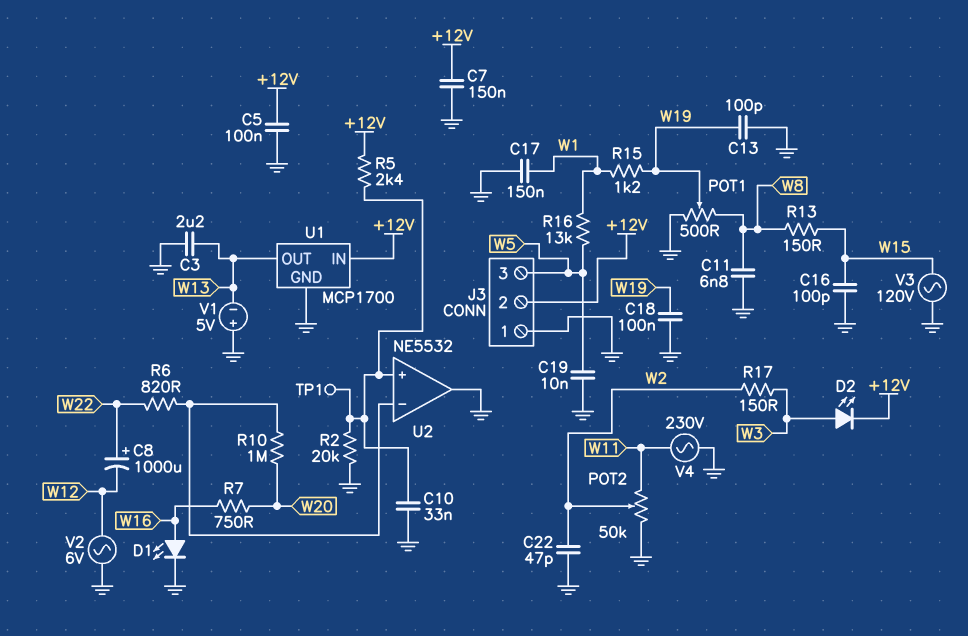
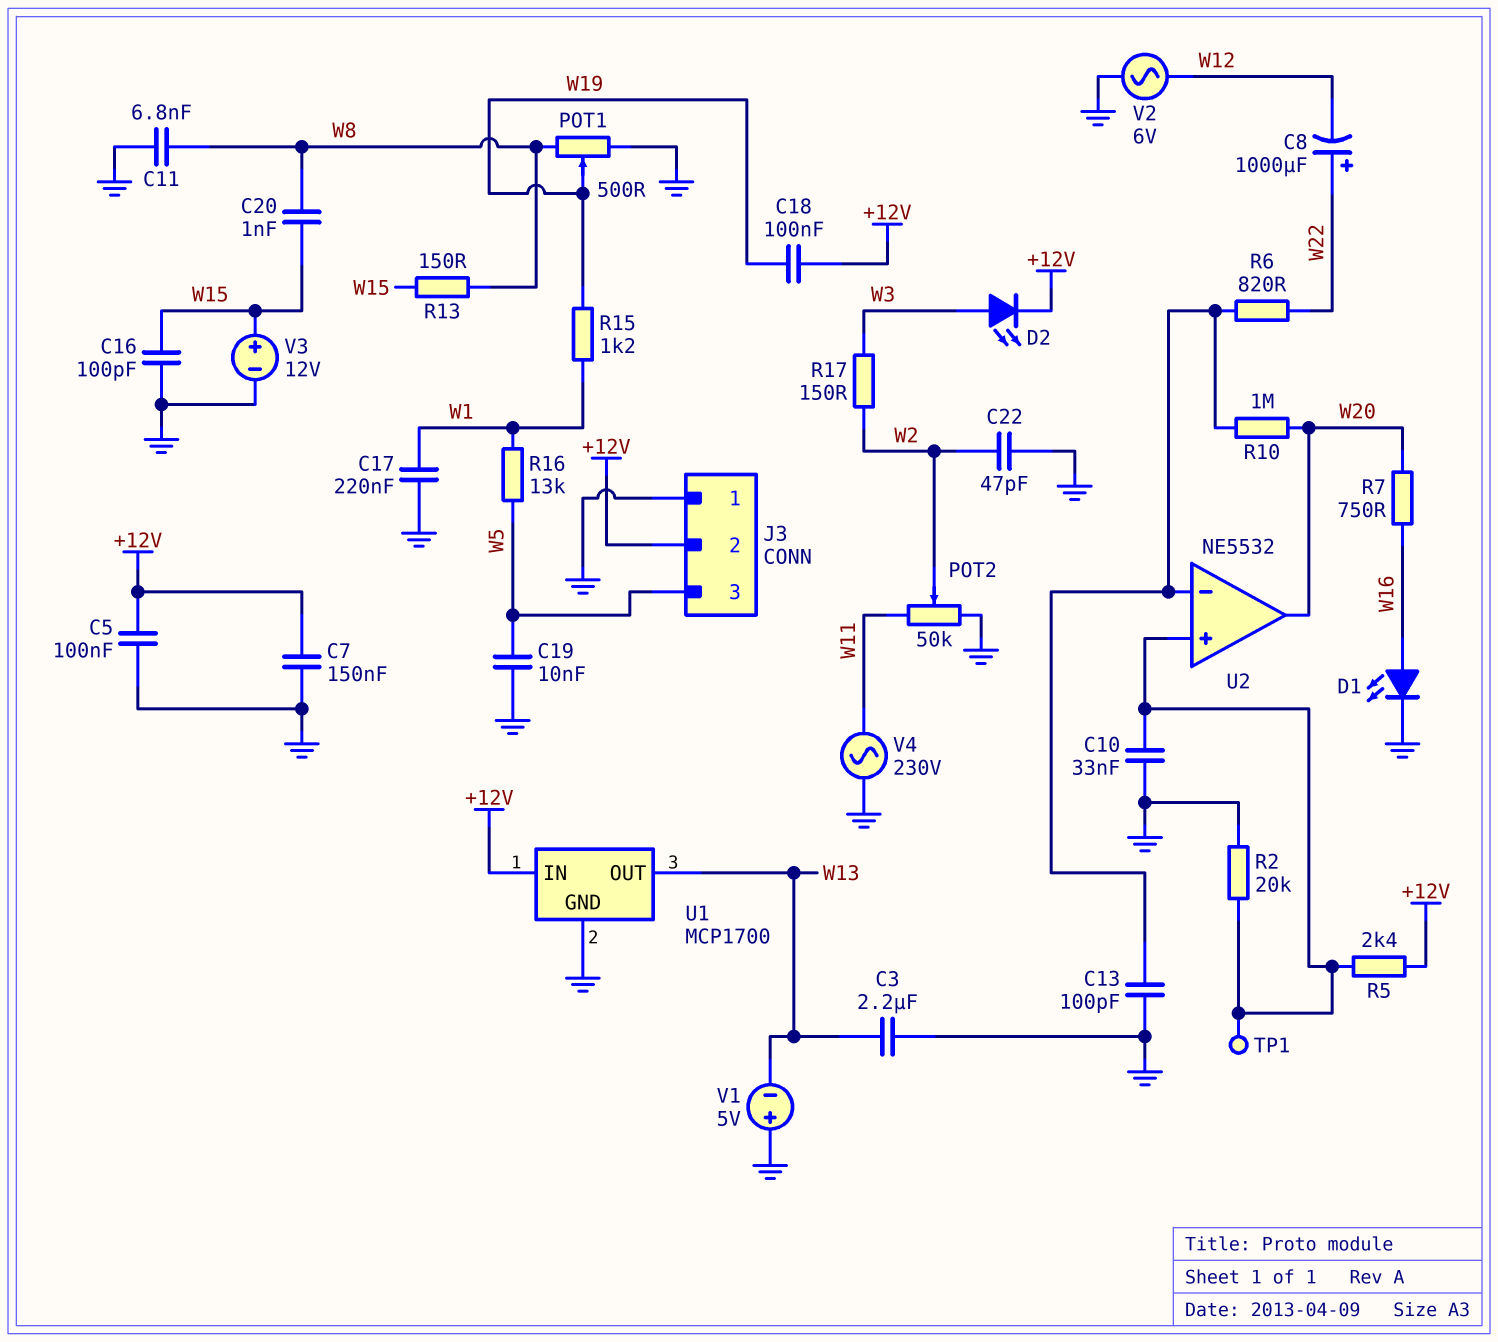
C13: 100pF (GND, W19) -> 100pF (GND, U2/in-)
C17: 150nF (GND, W1) -> 220nF (GND, W1)
C18: 100nF (GND, W19) -> 100nF (+12V, W19)
C20: none -> 1nF (W8, W15)
U2 pin out: GND -> W20
V3: AC 120V (GND, W15) -> 12V (plus W15, minus GND)

